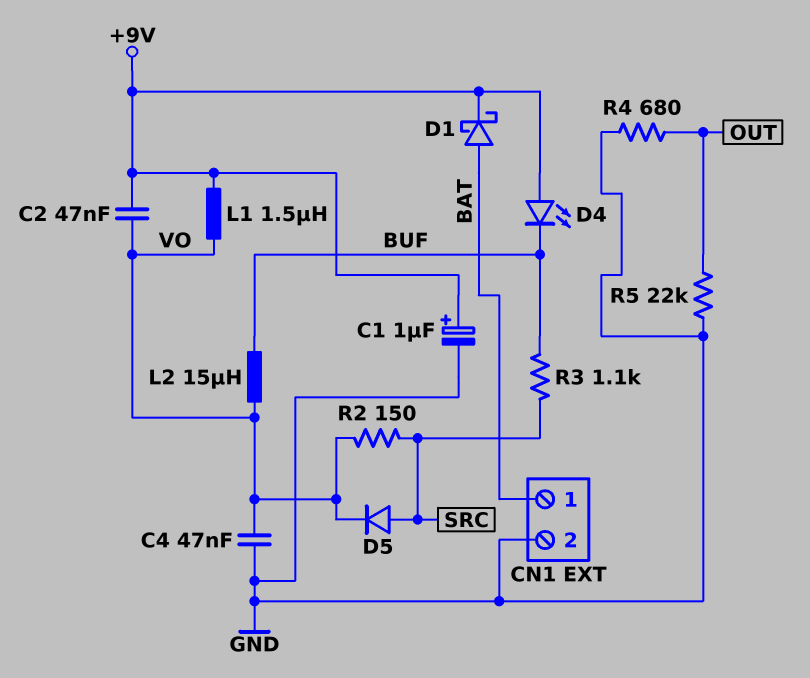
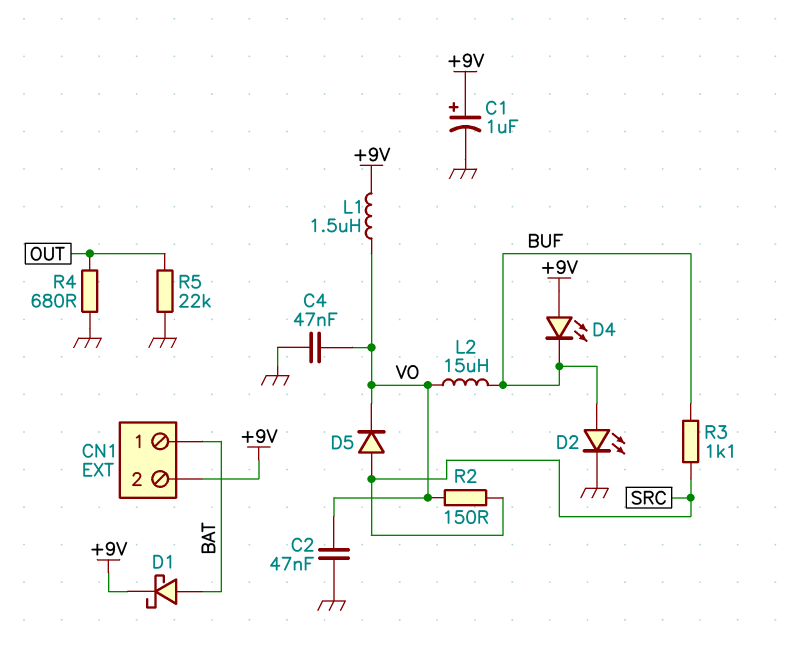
C2: 47nF (+9V, VO) -> 47nF (GND, VO)
CN1 pin 2: GND -> +9V
D2: none -> LED (A BUF, K GND)

